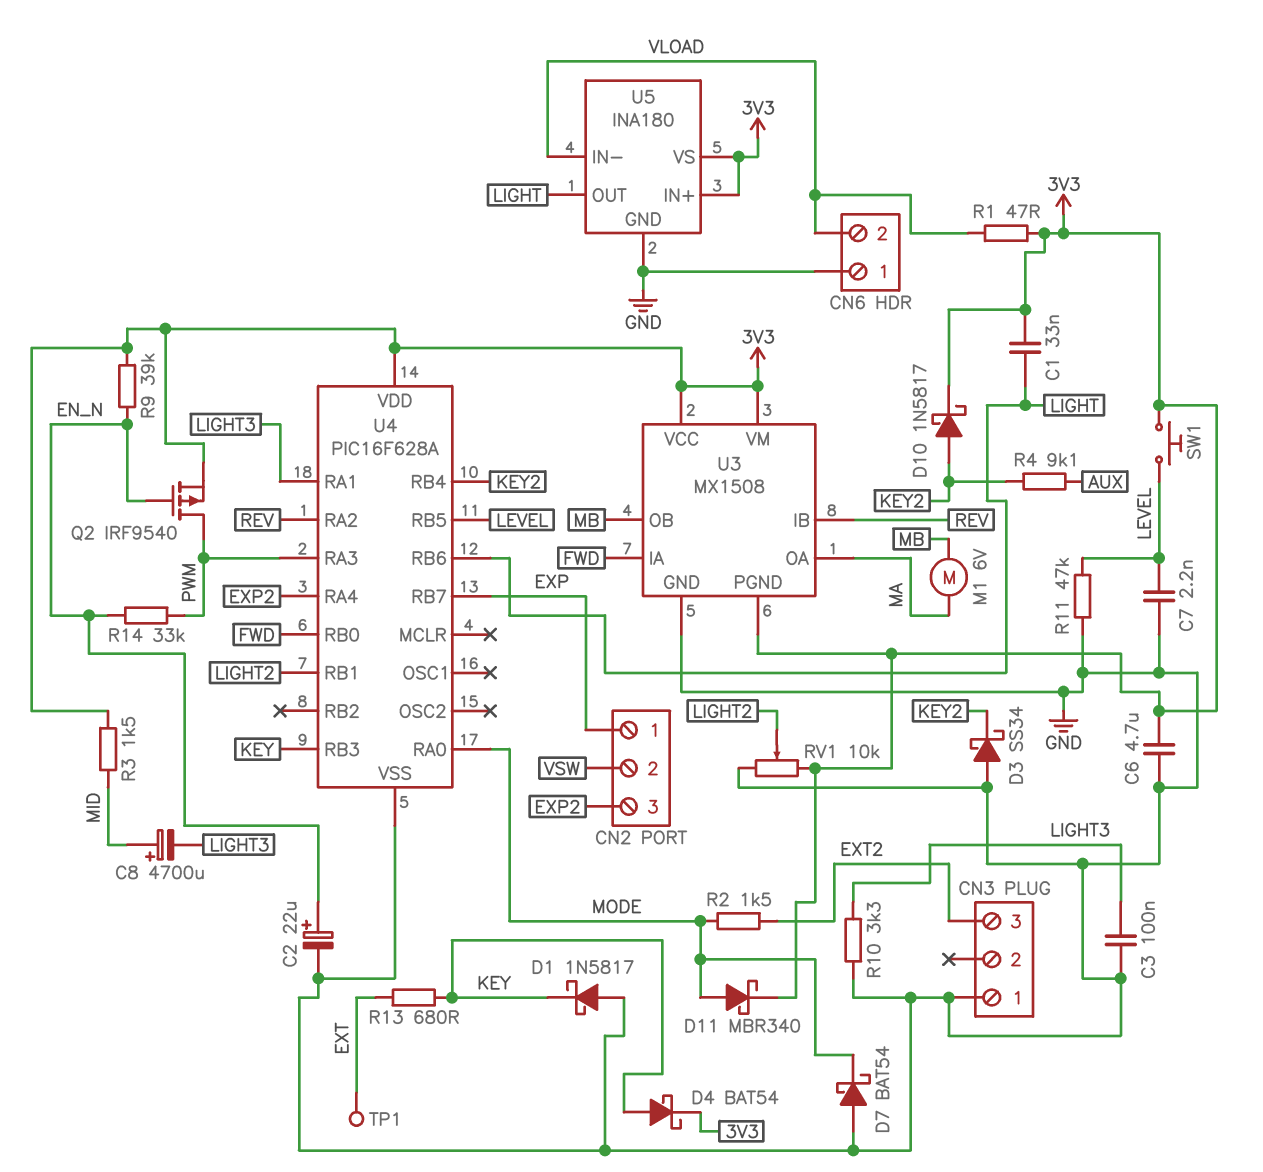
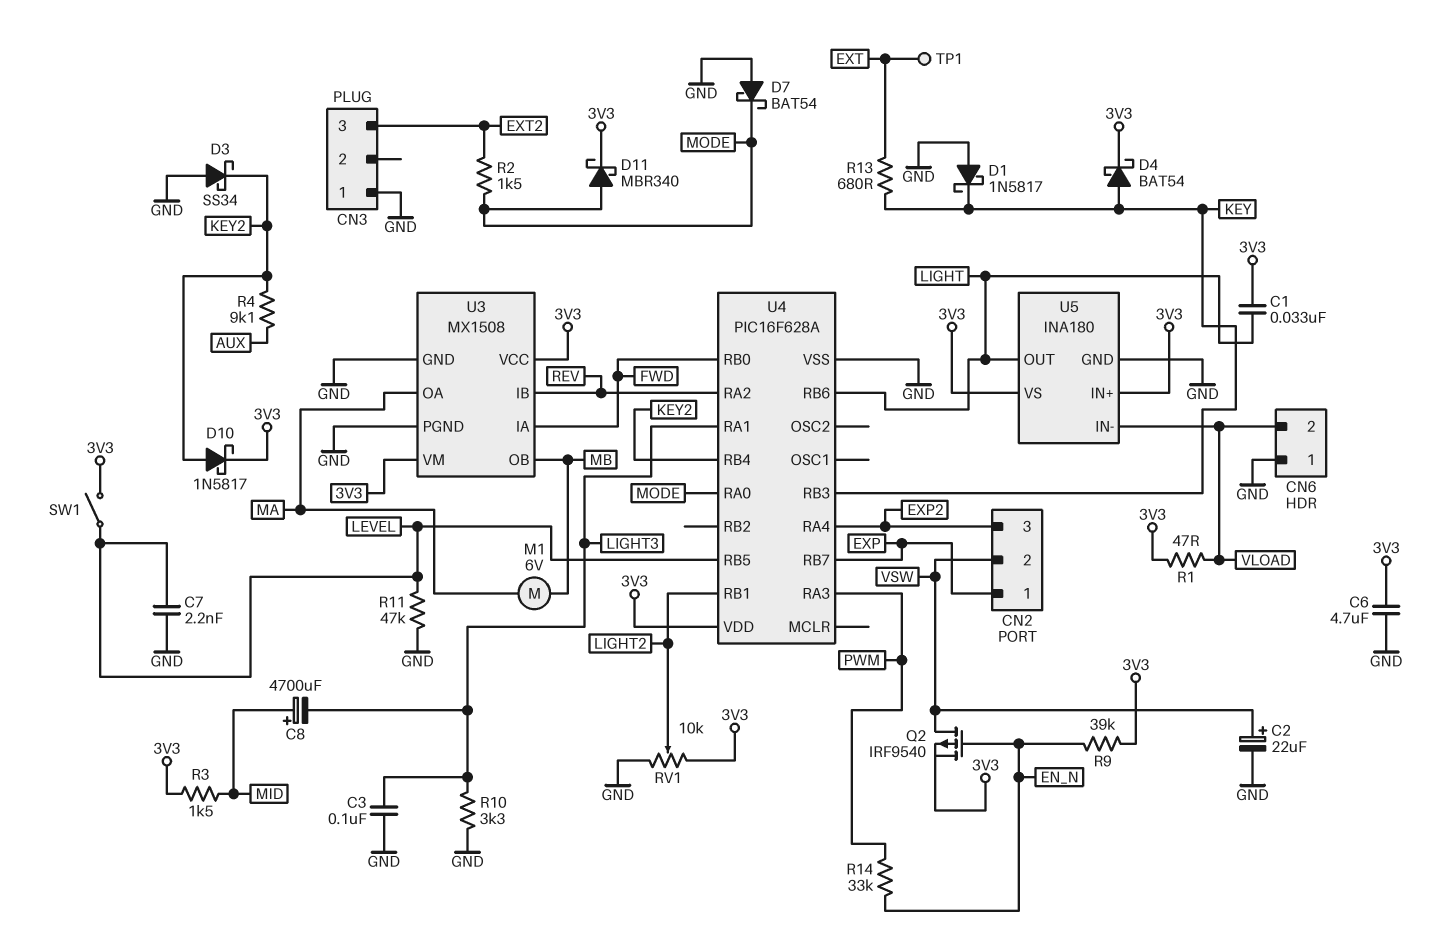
C2: 22uF (plus EN_N, minus GND) -> 22uF (plus VSW, minus GND)
Q2: PMOS IRF9540 (G EN_N, D PWM, S 3V3) -> PMOS IRF9540 (G EN_N, D VSW, S 3V3)
SW1: button (3V3, LEVEL) -> switch (3V3, LEVEL)
U3 pin PGND: 3V3 -> GND

